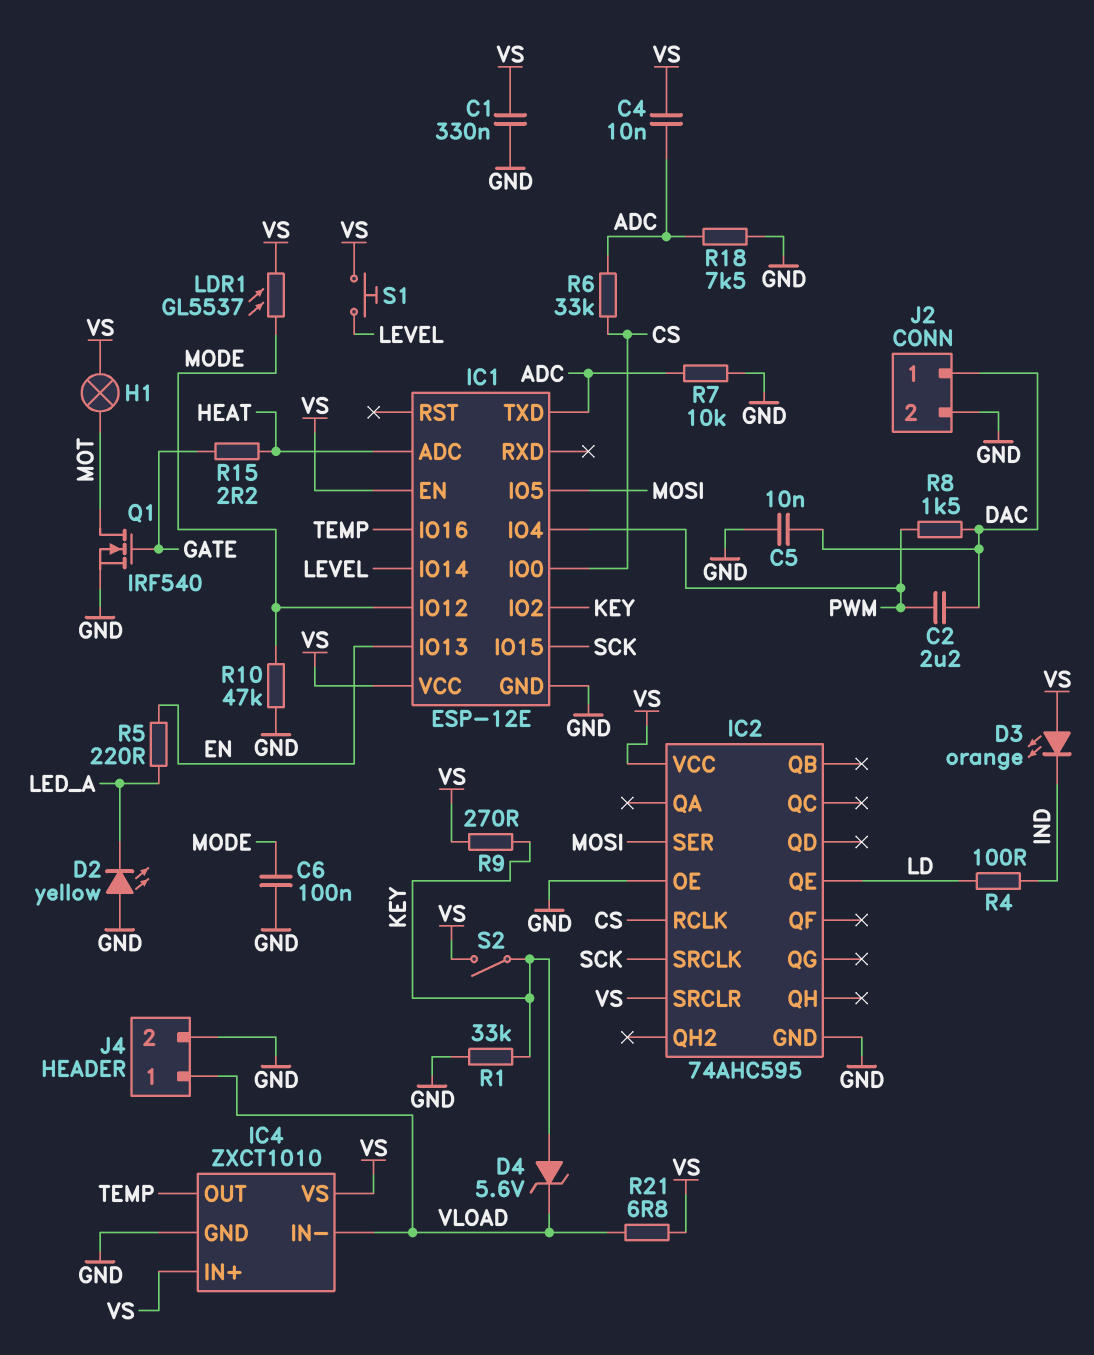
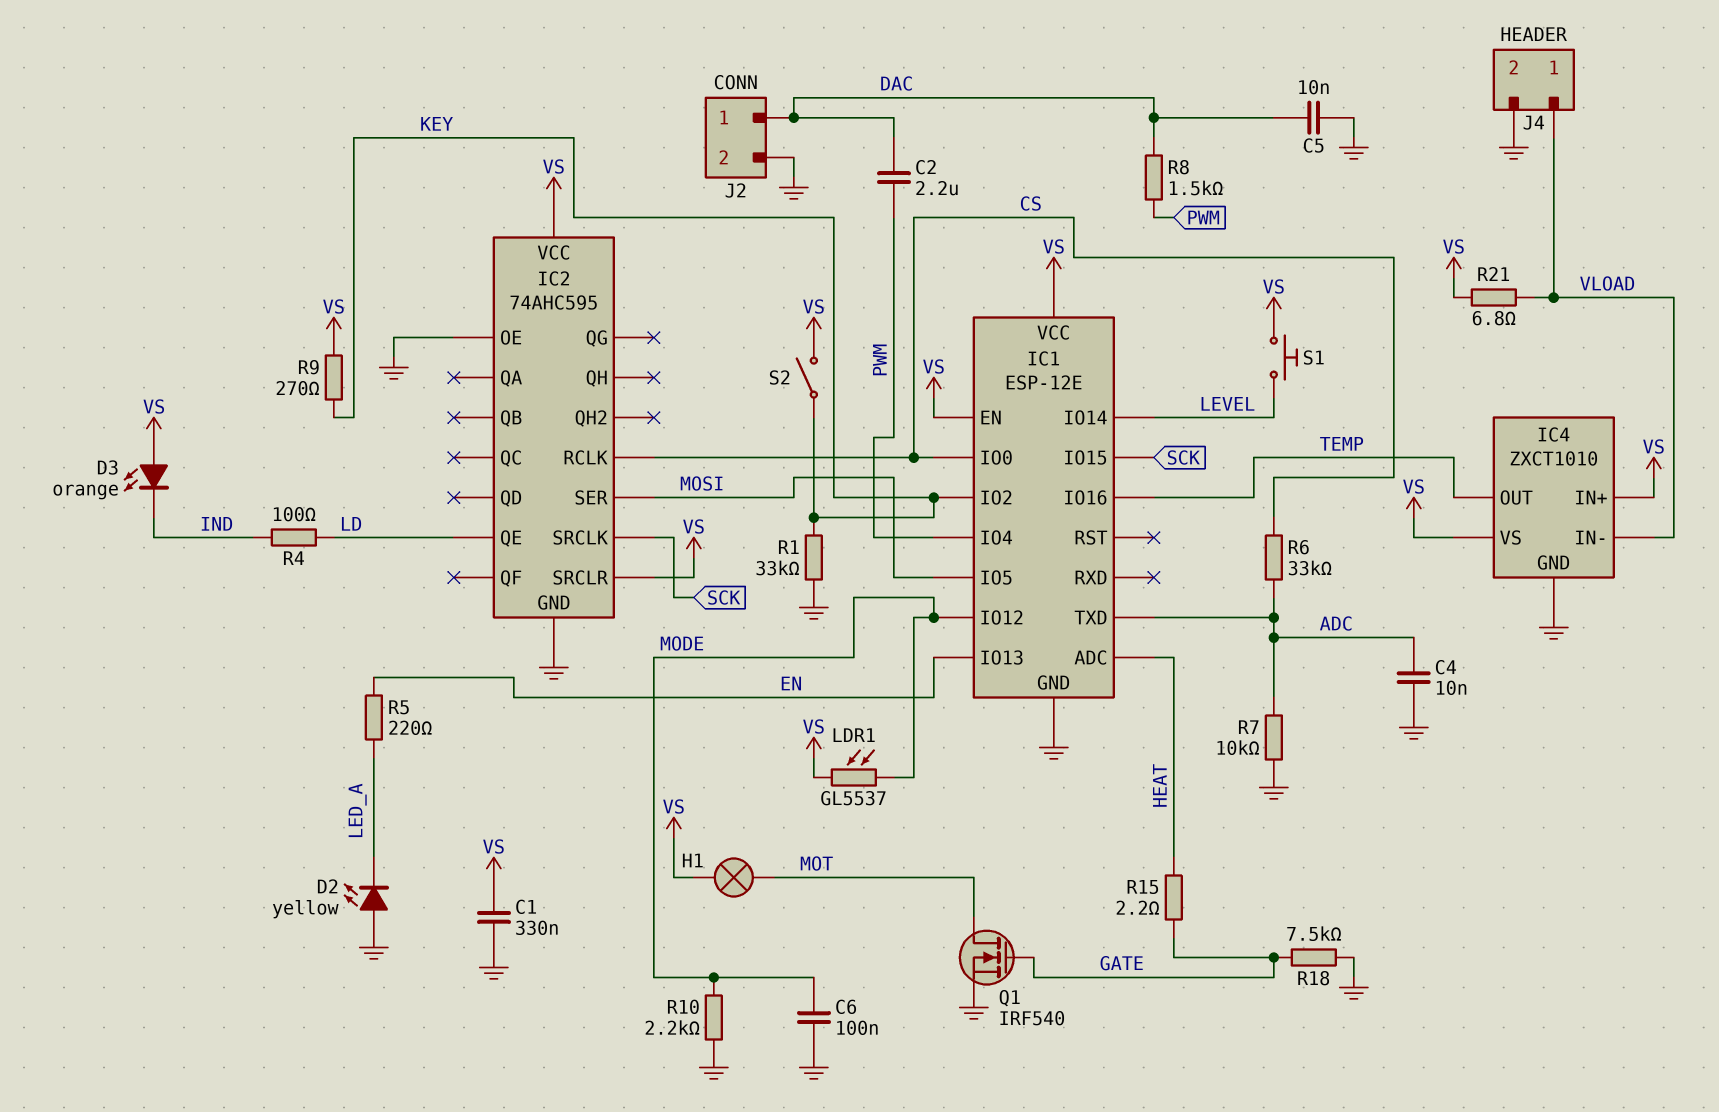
C4: 10nF (ADC, VS) -> 10nF (ADC, GND)
D4: zener 5.6V (A KEY, K VLOAD) -> none
R10: 47k (GND, MODE) -> 2.2k (GND, MODE)
R18: 7.5k (ADC, GND) -> 7.5k (GATE, GND)

